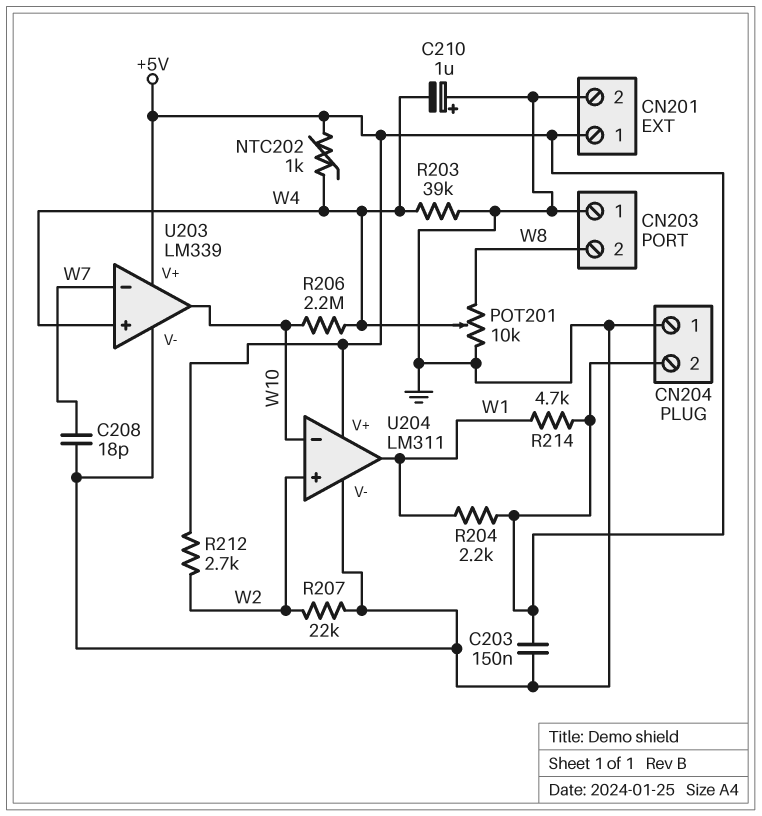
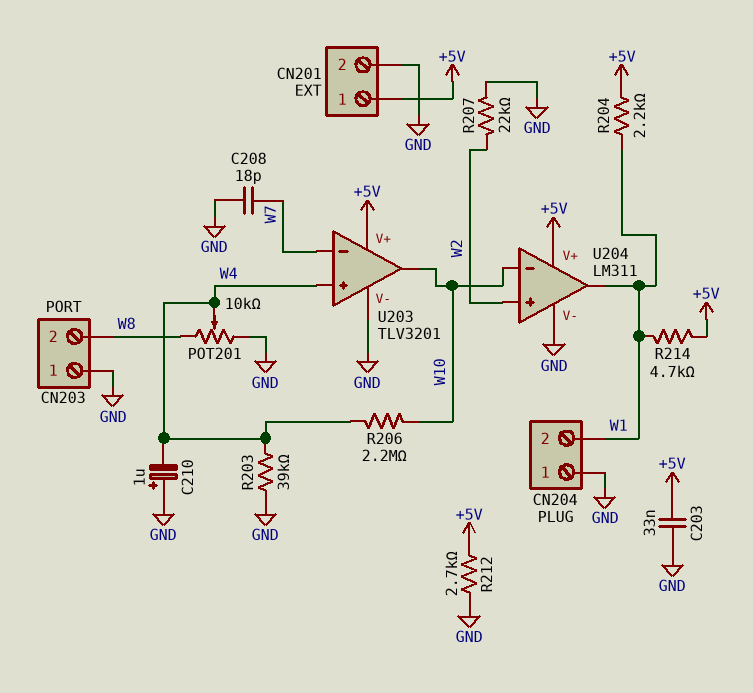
C203: 150nF (+5V, GND) -> 33nF (+5V, GND)
CN204 pin 2: +5V -> W1
NTC202: 1k (+5V, W4) -> none
R212: 2.7k (+5V, W2) -> 2.7k (+5V, GND)
U203: LM339 -> TLV3201

